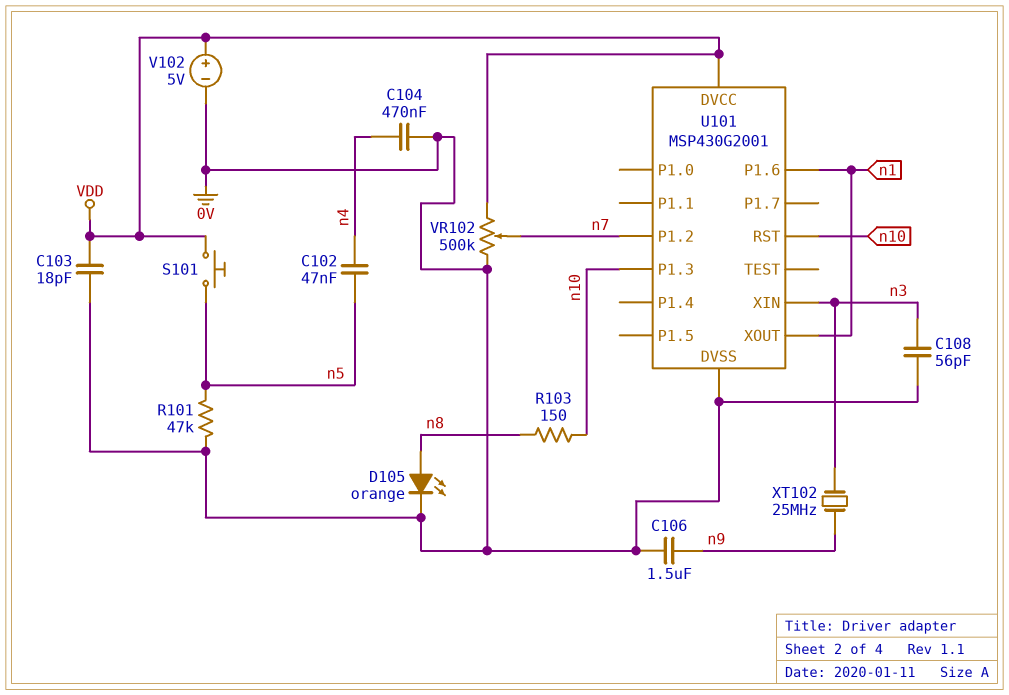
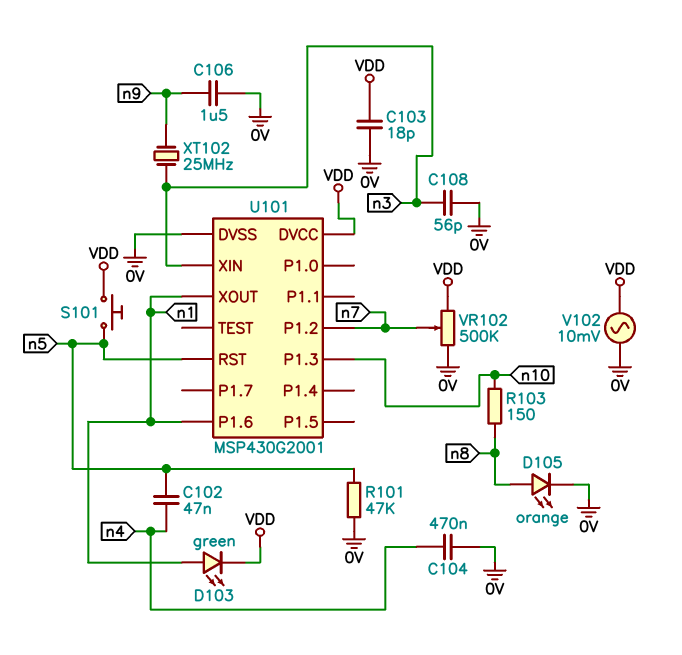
D103: none -> LED green (A n1, K VDD)
U101 pin RST: n10 -> n5
V102: 5V (plus VDD, minus 0V) -> AC 10mV (0V, VDD)

